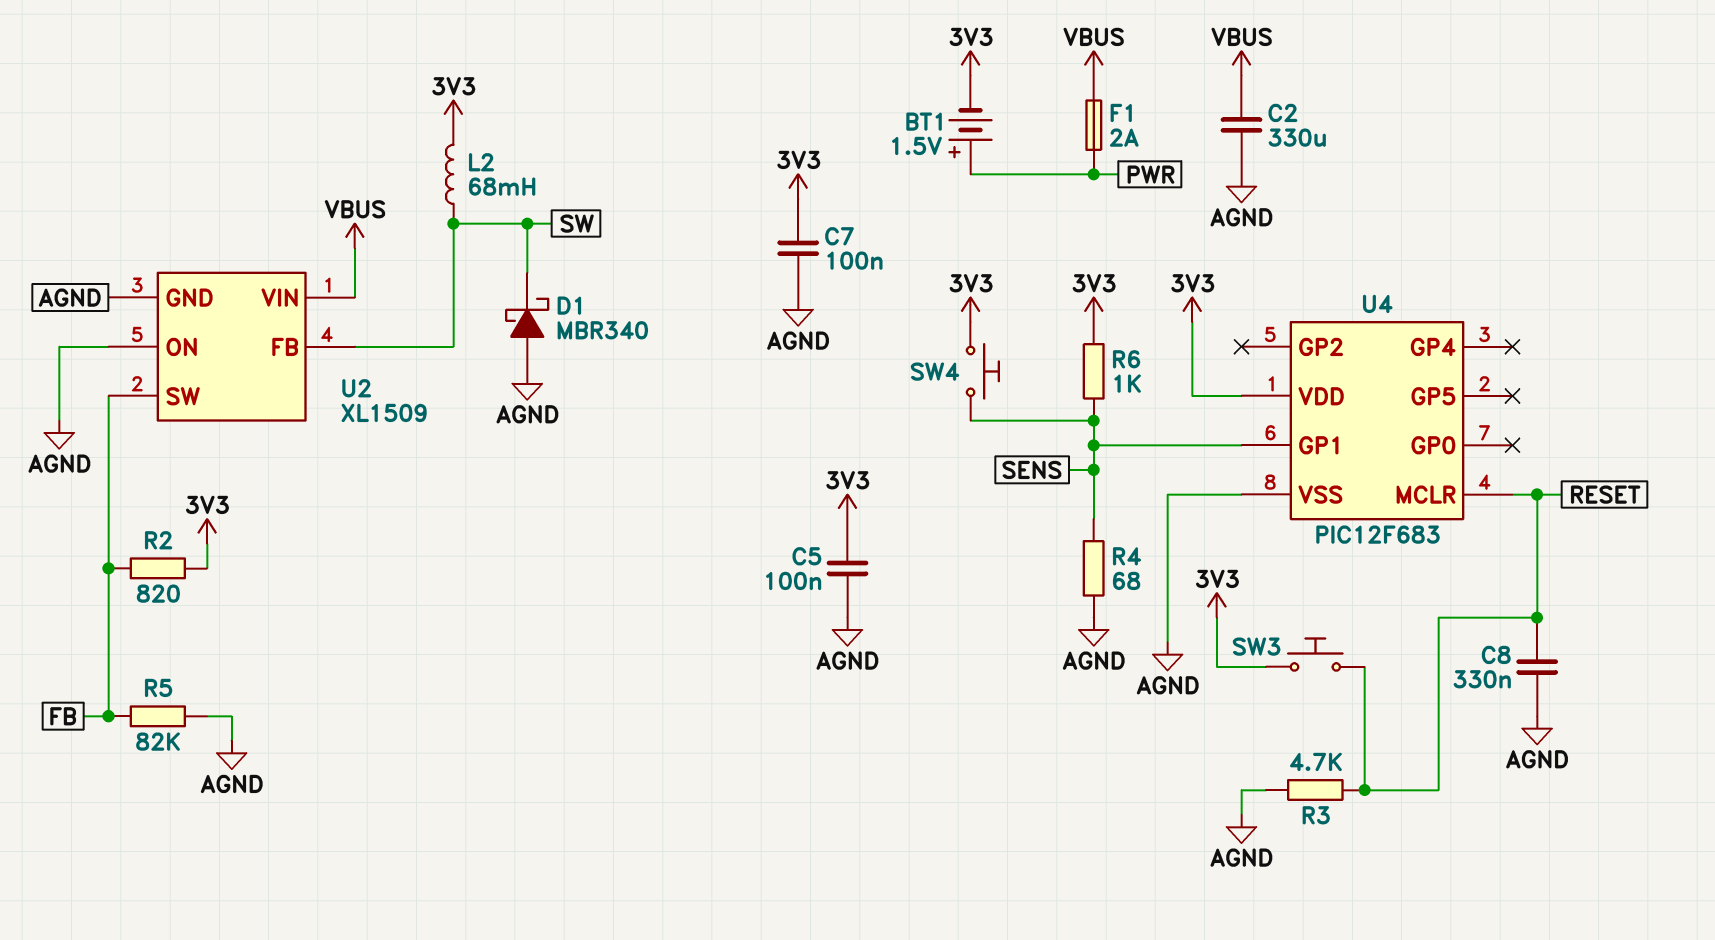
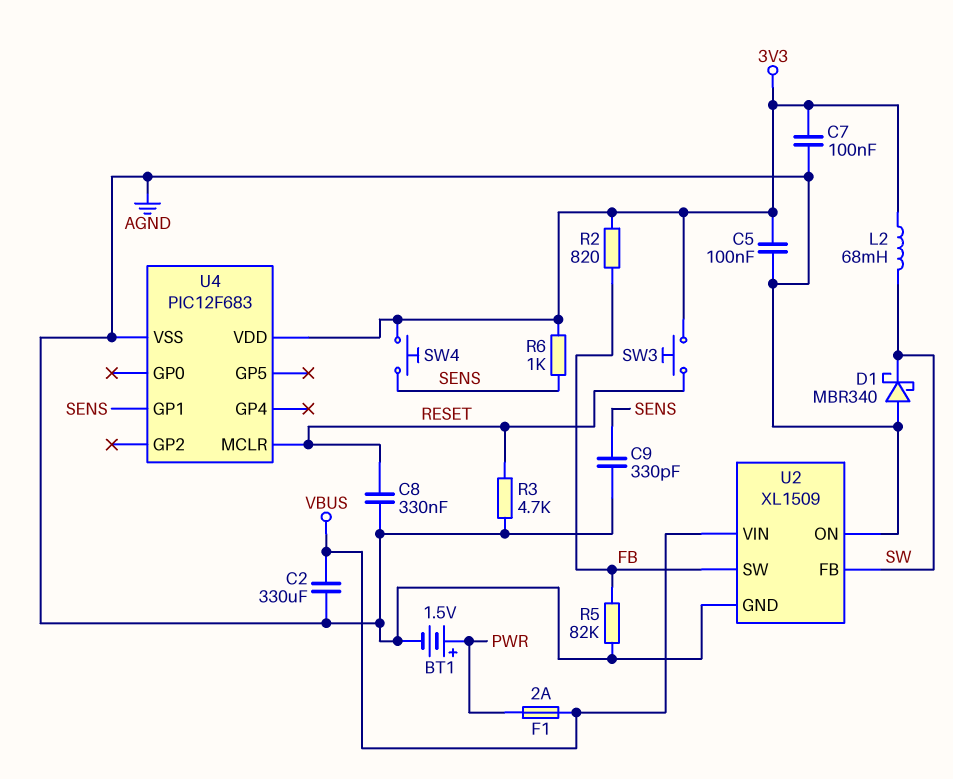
BT1: 1.5V (plus PWR, minus 3V3) -> 1.5V (plus PWR, minus AGND)
C9: none -> 330pF (AGND, SENS)
R4: 68 (AGND, SENS) -> none

